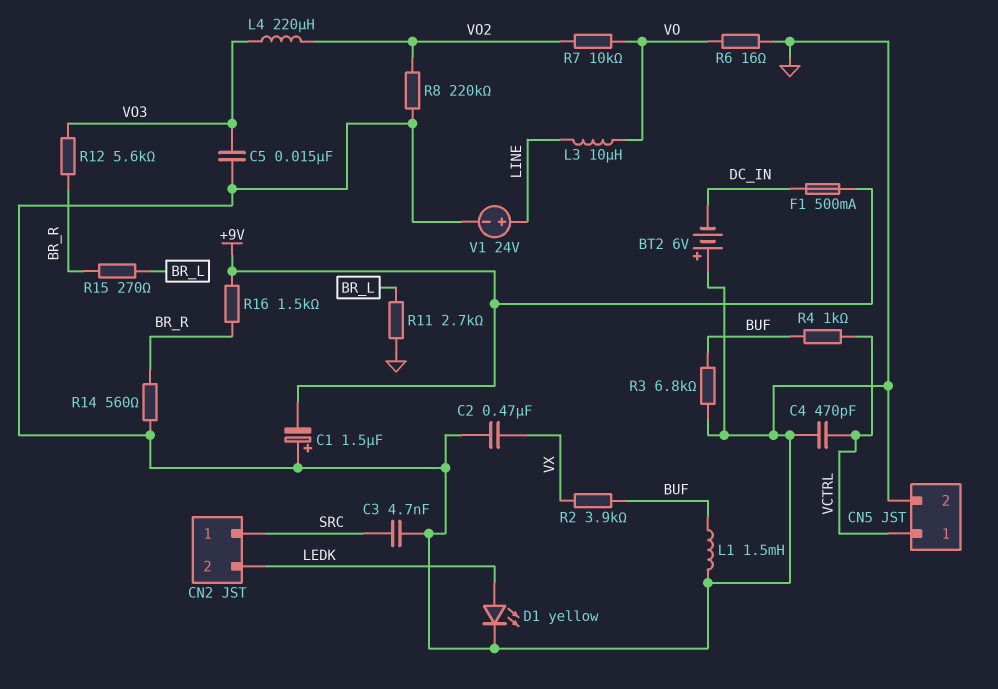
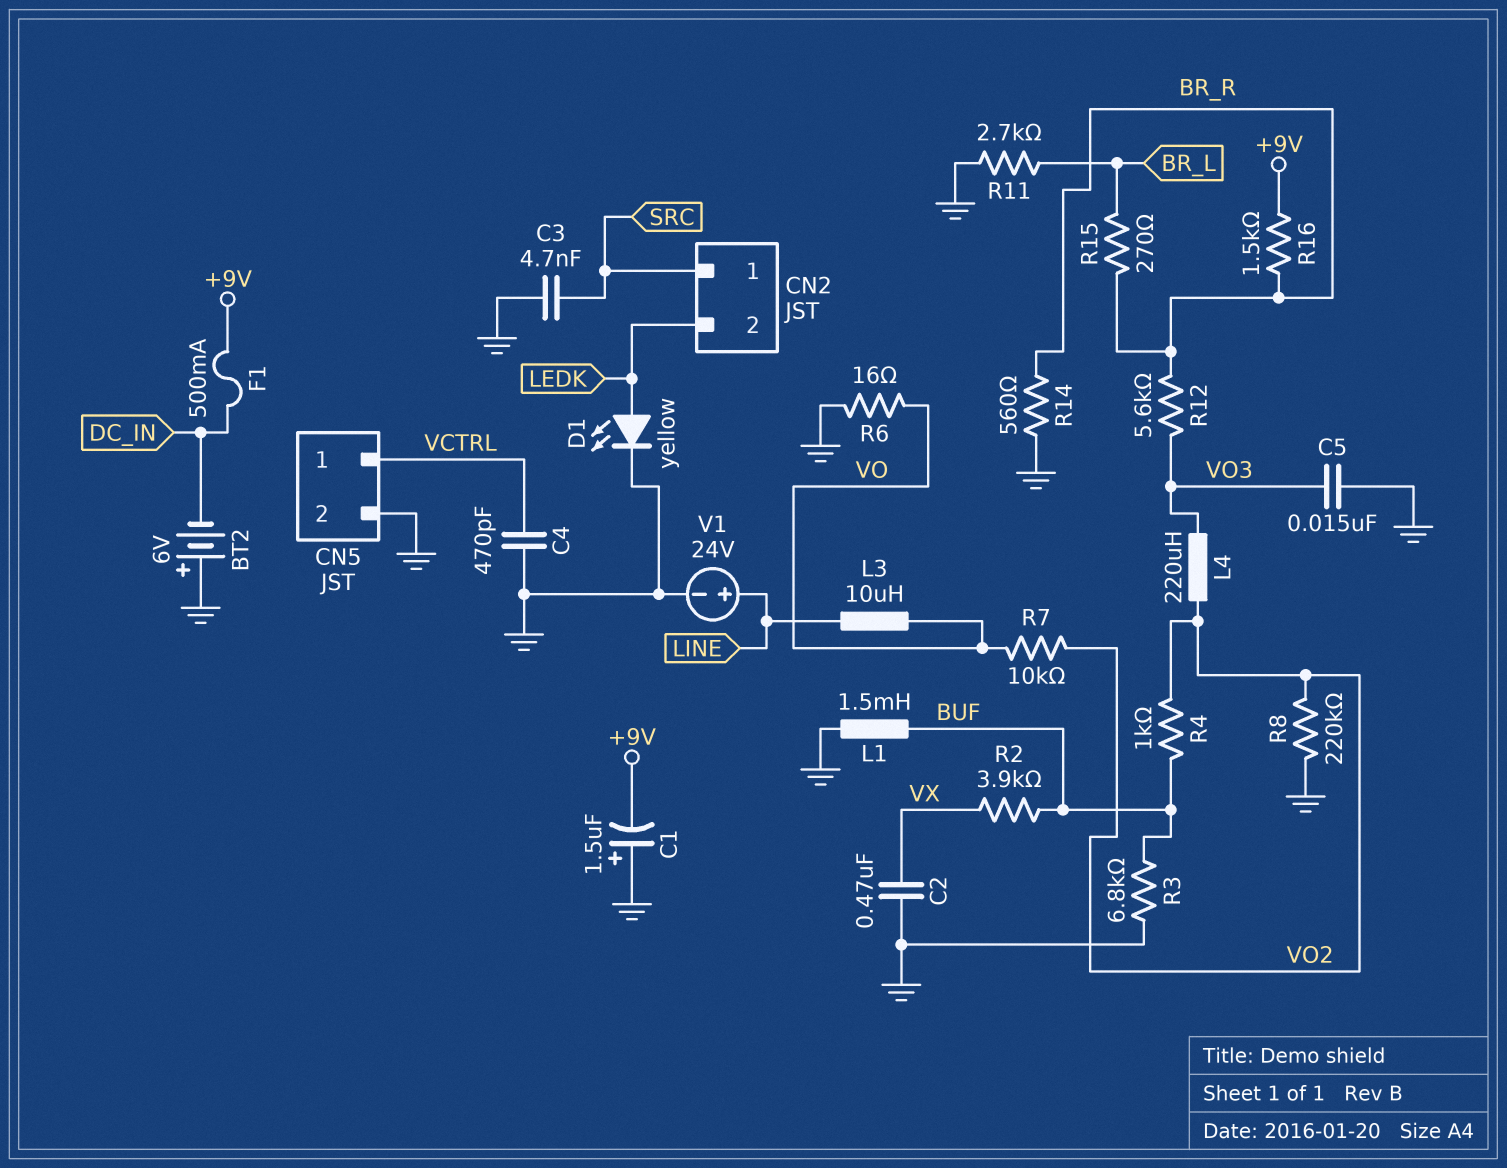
R4: 1k (BUF, VCTRL) -> 1k (BUF, VO2)

